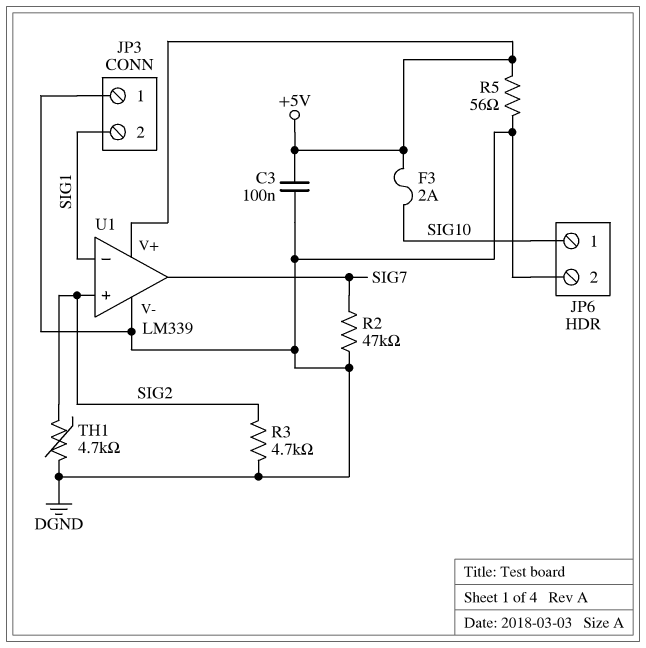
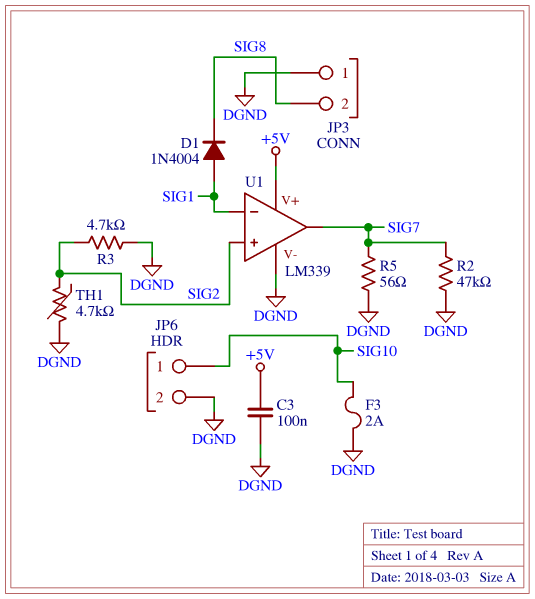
D1: none -> diode 1N4004 (A SIG1, K SIG8)
F3: 2A (+5V, SIG10) -> 2A (DGND, SIG10)
JP3 pin 2: SIG1 -> SIG8
R5: 56 (+5V, DGND) -> 56 (DGND, SIG7)

